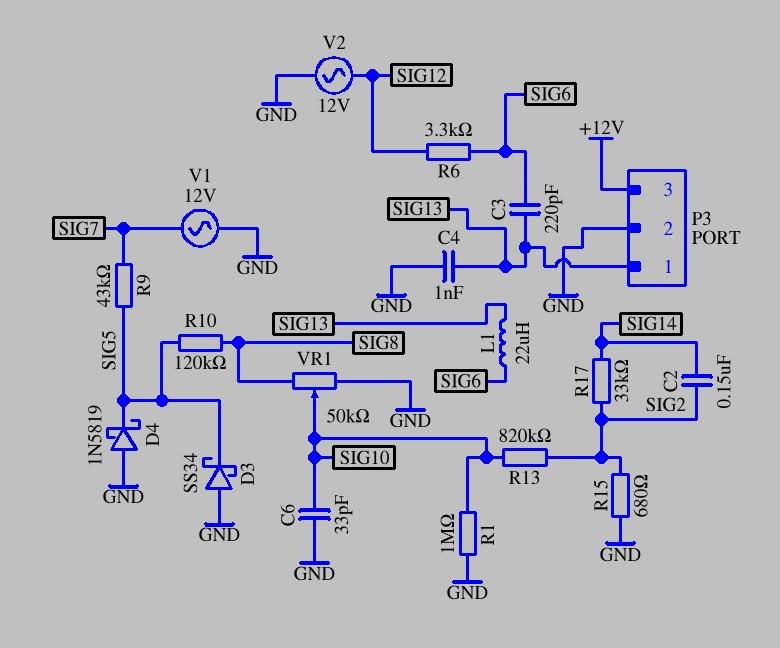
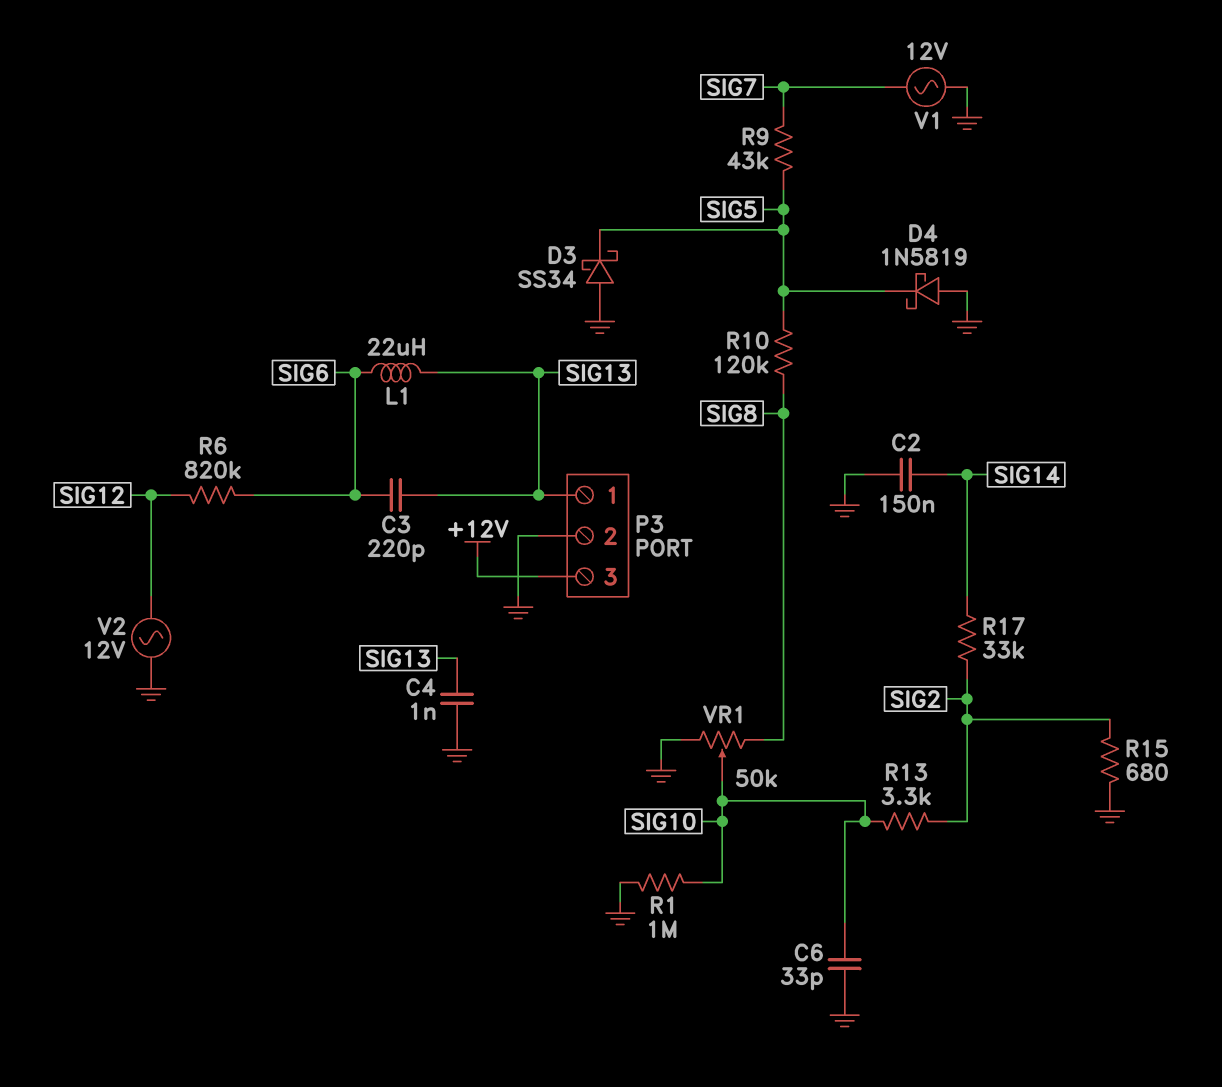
C2: 150nF (SIG2, SIG14) -> 150nF (GND, SIG14)
R6: 3.3k (SIG6, SIG12) -> 820k (SIG6, SIG12)
R13: 820k (SIG2, SIG10) -> 3.3k (SIG2, SIG10)

